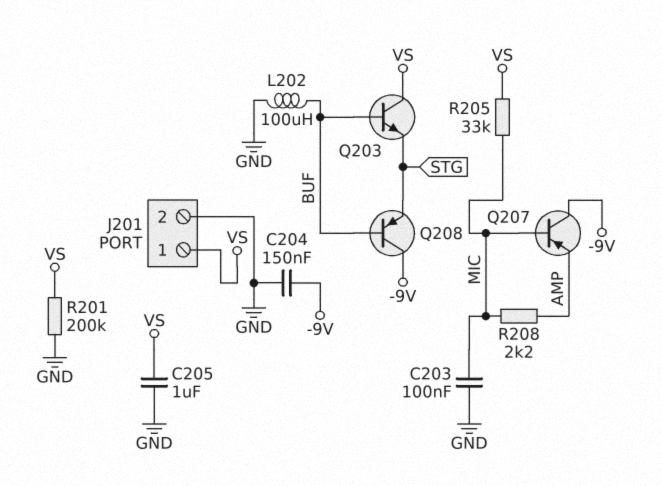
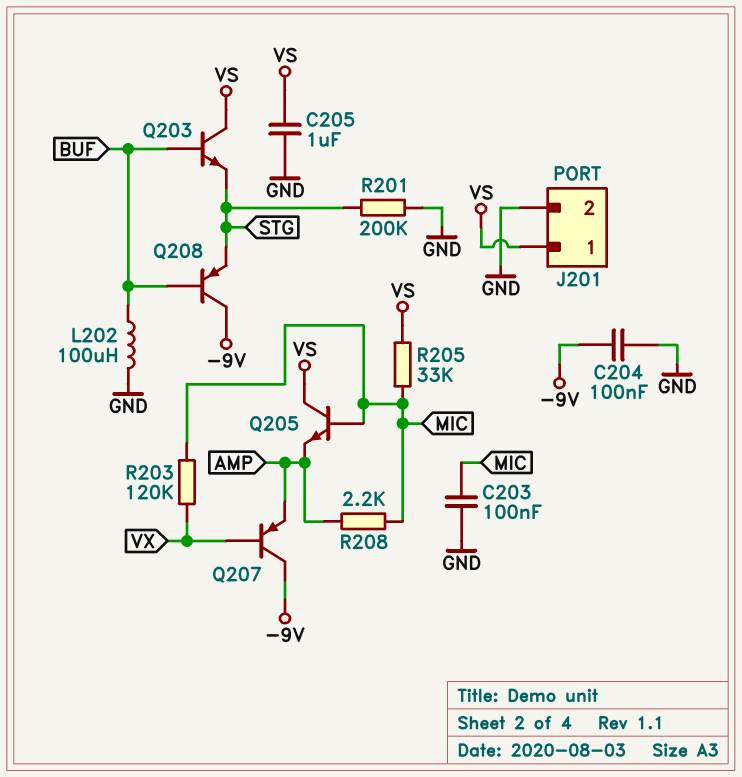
C204: 150nF (-9V, GND) -> 100nF (-9V, GND)
Q205: none -> NPN (B MIC, C VS, E AMP)
Q207: PNP (B MIC, C -9V, E AMP) -> PNP (B VX, C -9V, E AMP)
R201: 200k (GND, VS) -> 200k (GND, STG)
R203: none -> 120k (MIC, VX)

